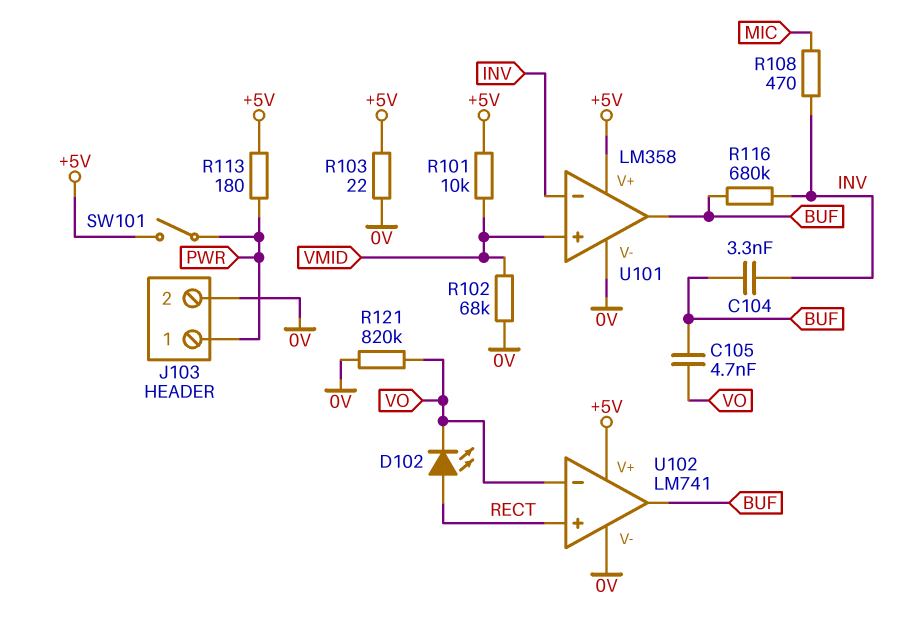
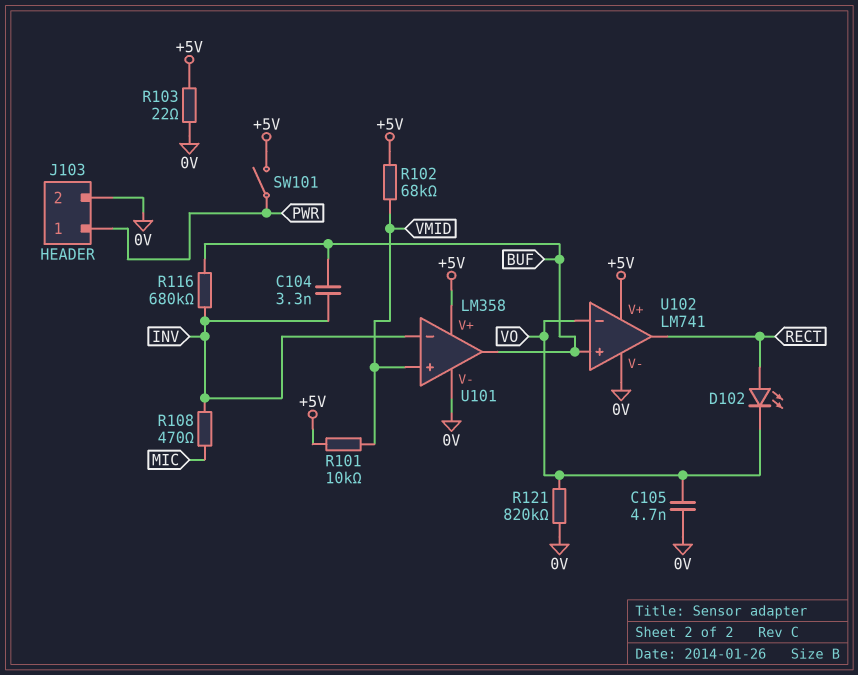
C105: 4.7nF (BUF, VO) -> 4.7nF (0V, VO)
R102: 68k (0V, VMID) -> 68k (+5V, VMID)
R113: 180 (+5V, PWR) -> none
U102 pin in+: RECT -> BUF
U102 pin out: BUF -> RECT

